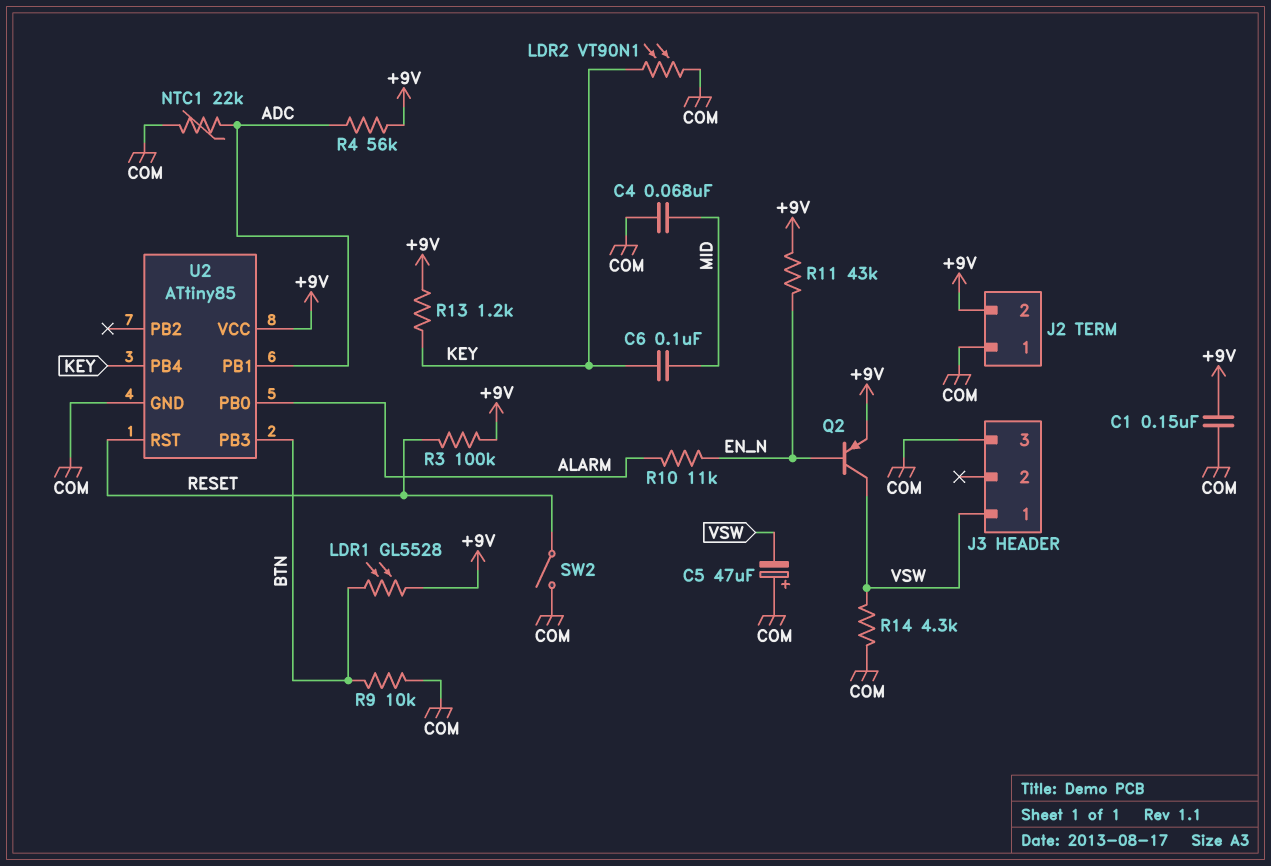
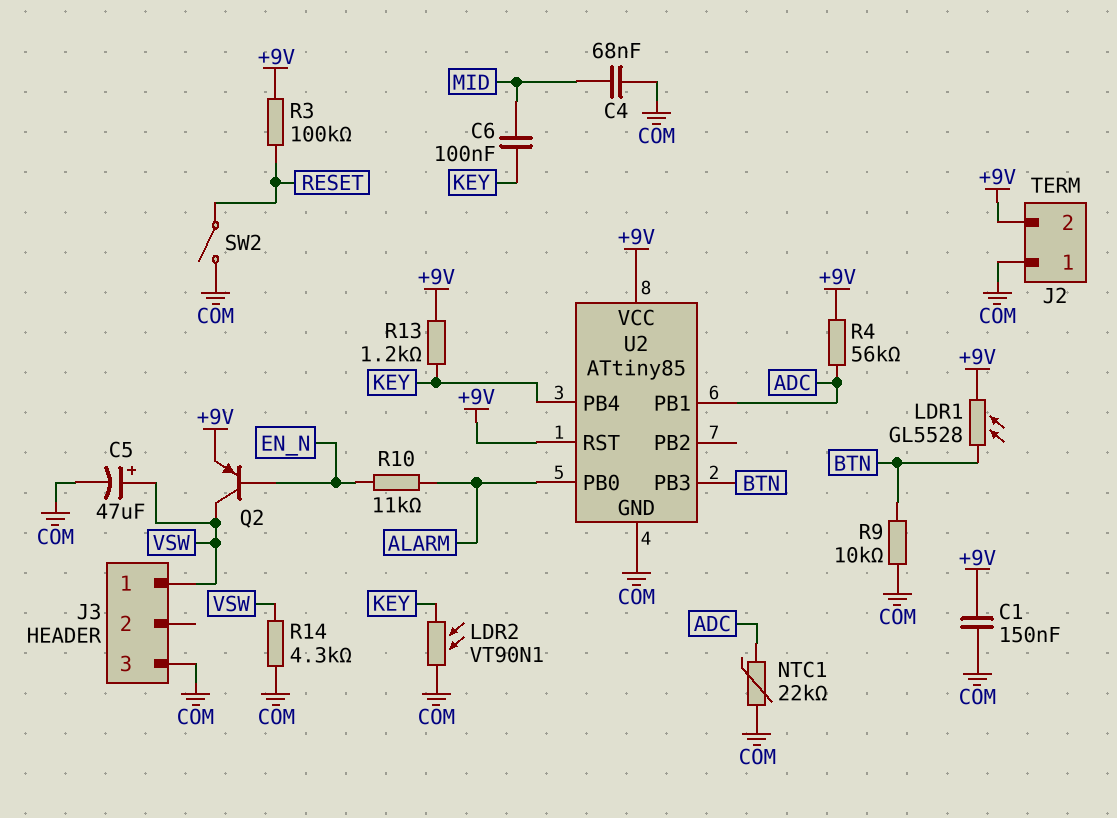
C5: 47uF (plus COM, minus VSW) -> 47uF (plus VSW, minus COM)
R11: 43k (+9V, EN_N) -> none
U2 pin RST: RESET -> +9V

